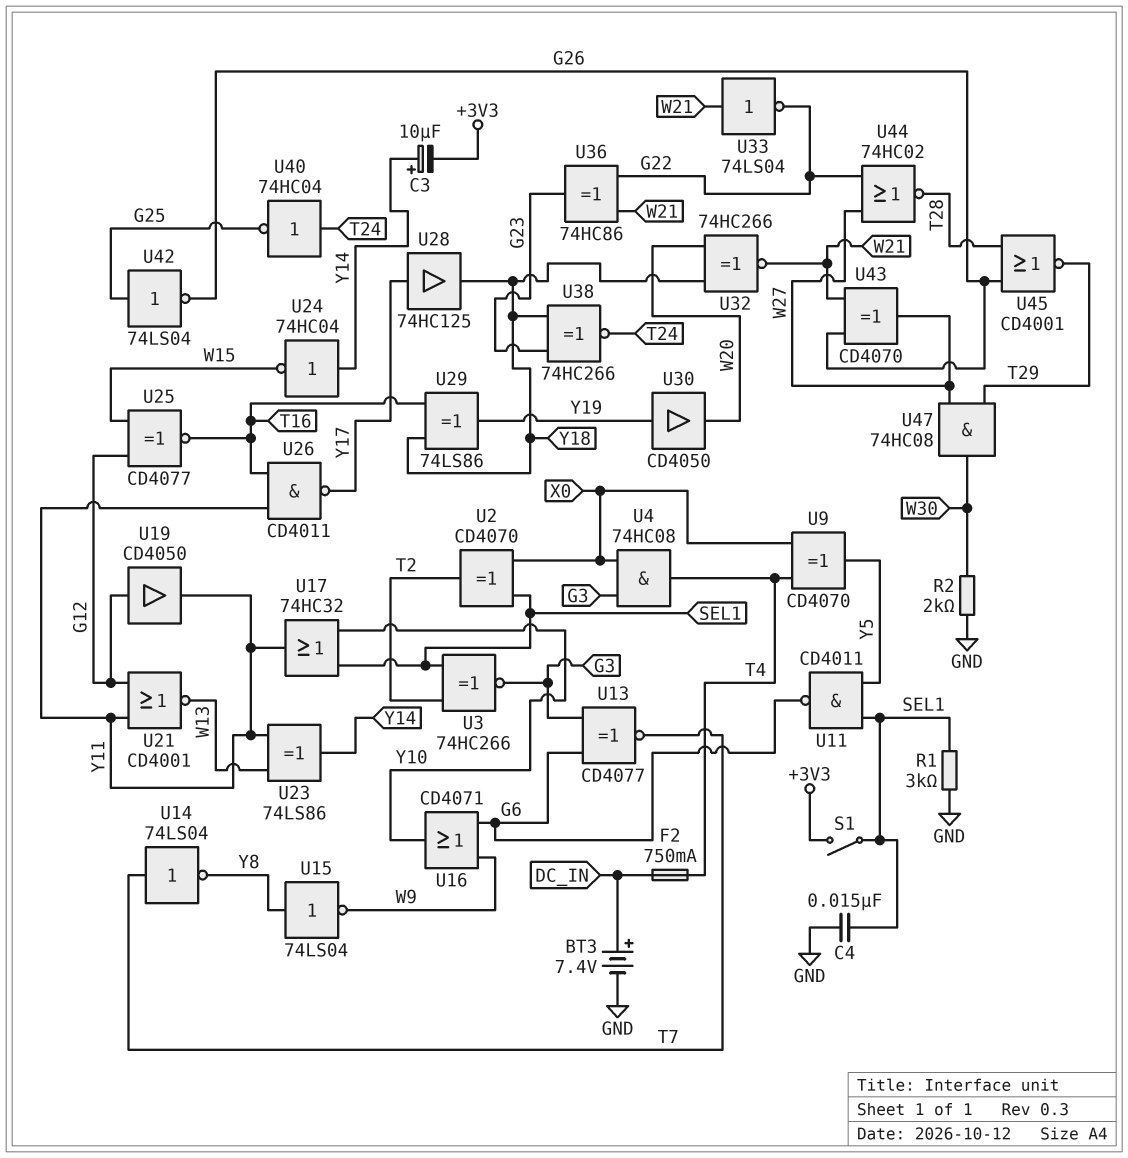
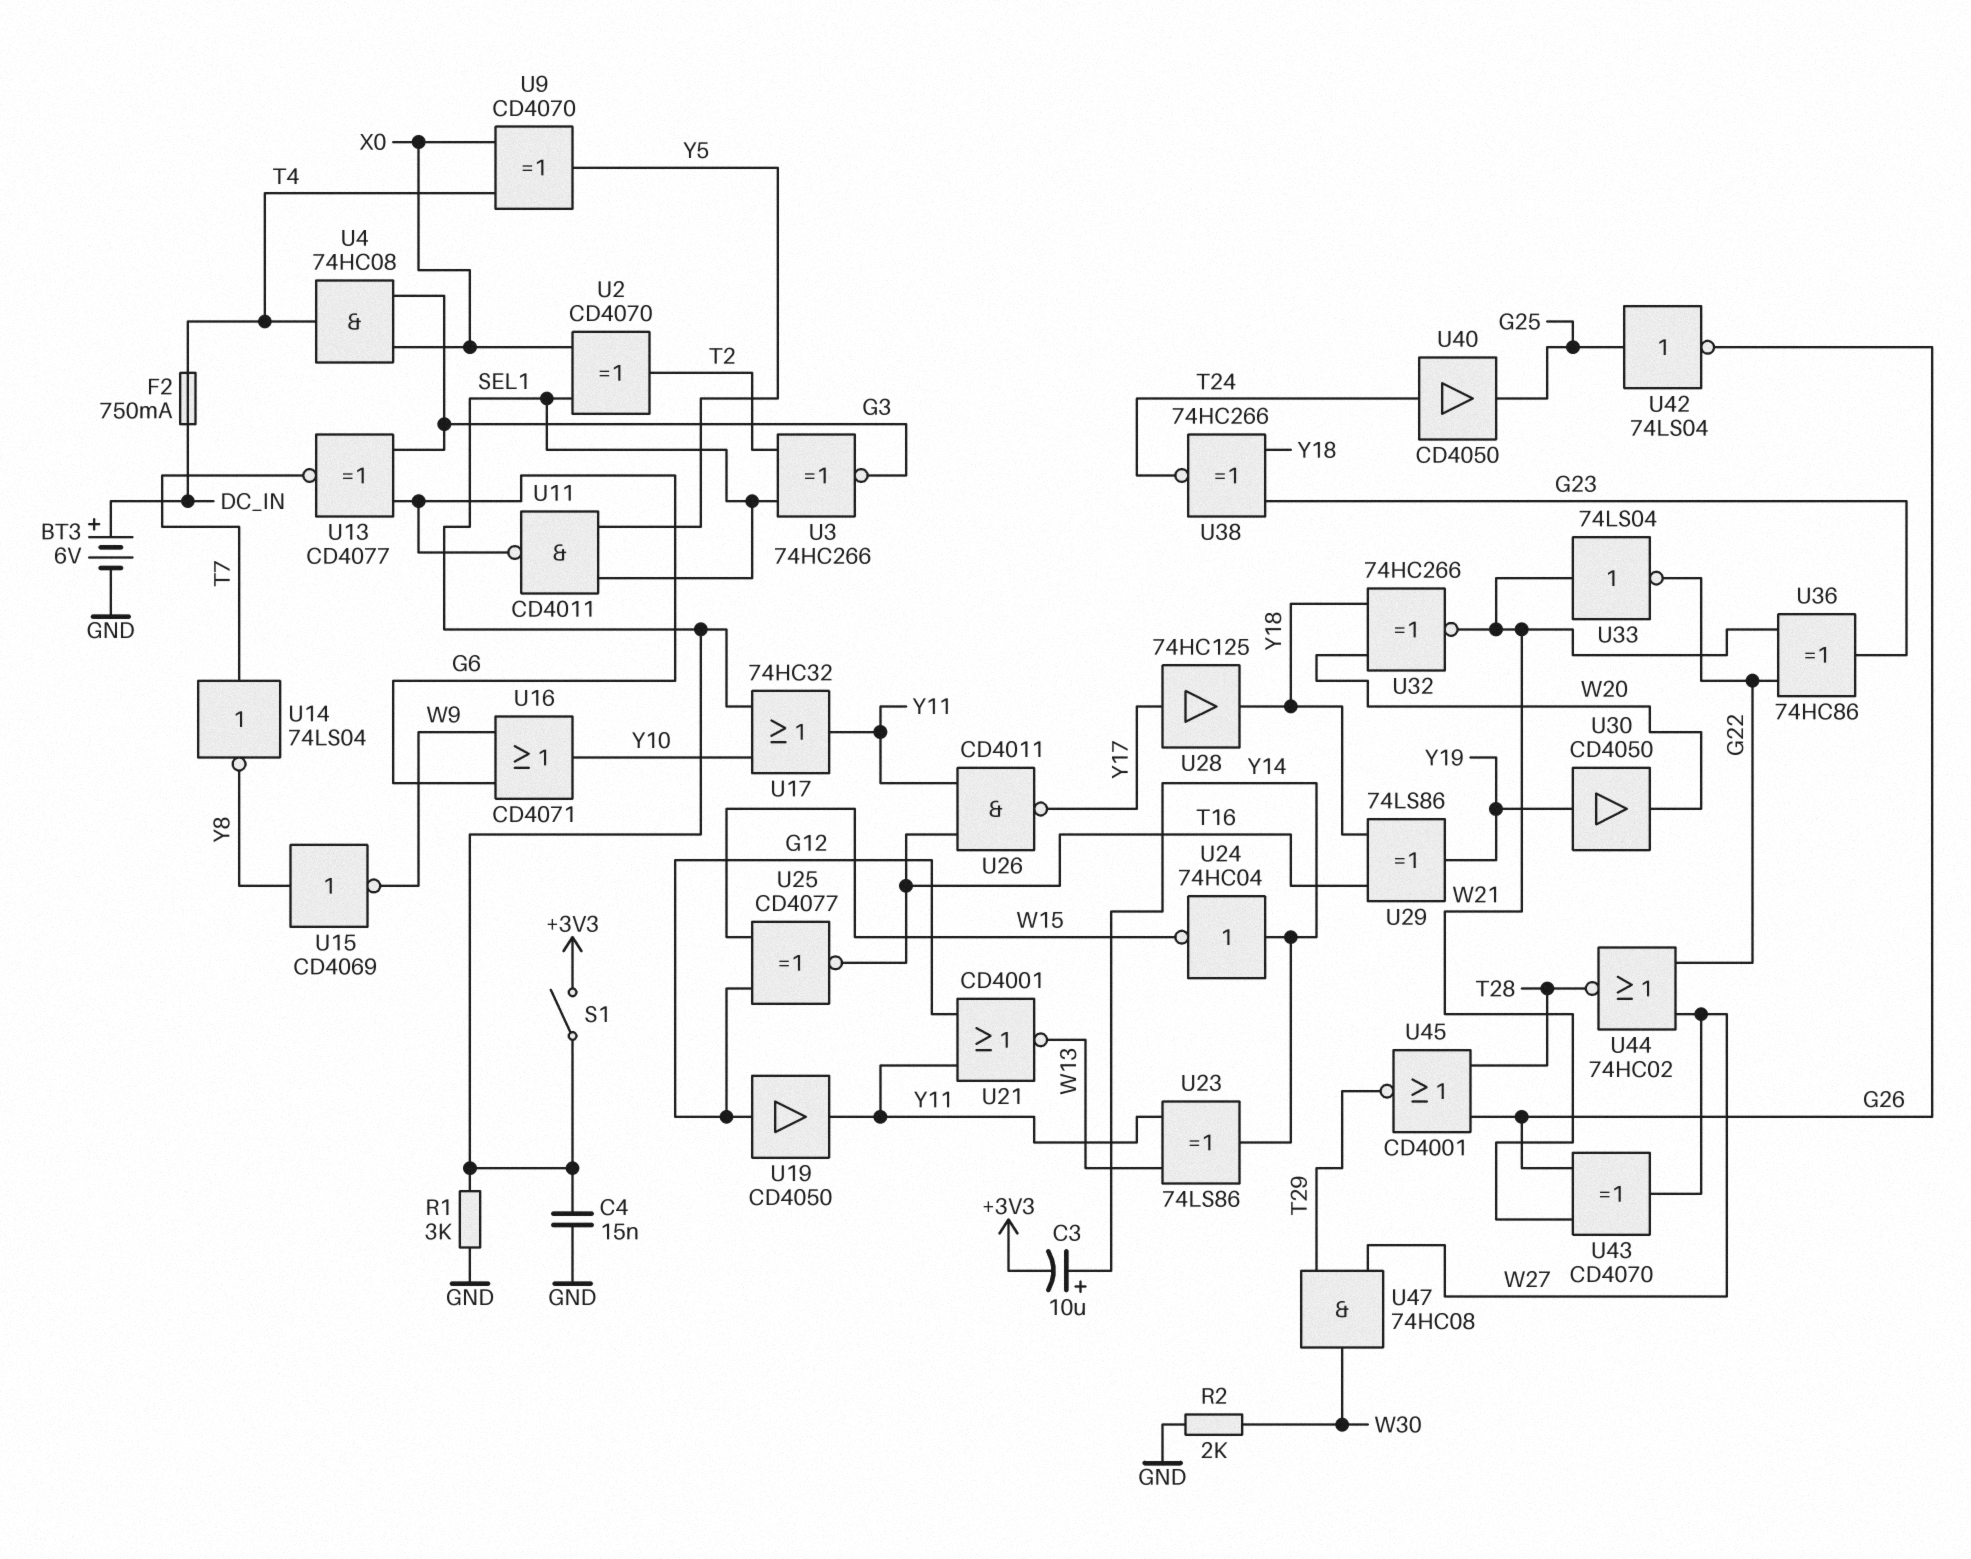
BT3: 7.4V (plus DC_IN, minus GND) -> 6V (plus DC_IN, minus GND)
U15: NOT 74LS04 (in Y8, out W9) -> NOT CD4069 (in Y8, out W9)
U40: NOT 74HC04 (in T24, out G25) -> buffer CD4050 (in T24, out G25)

